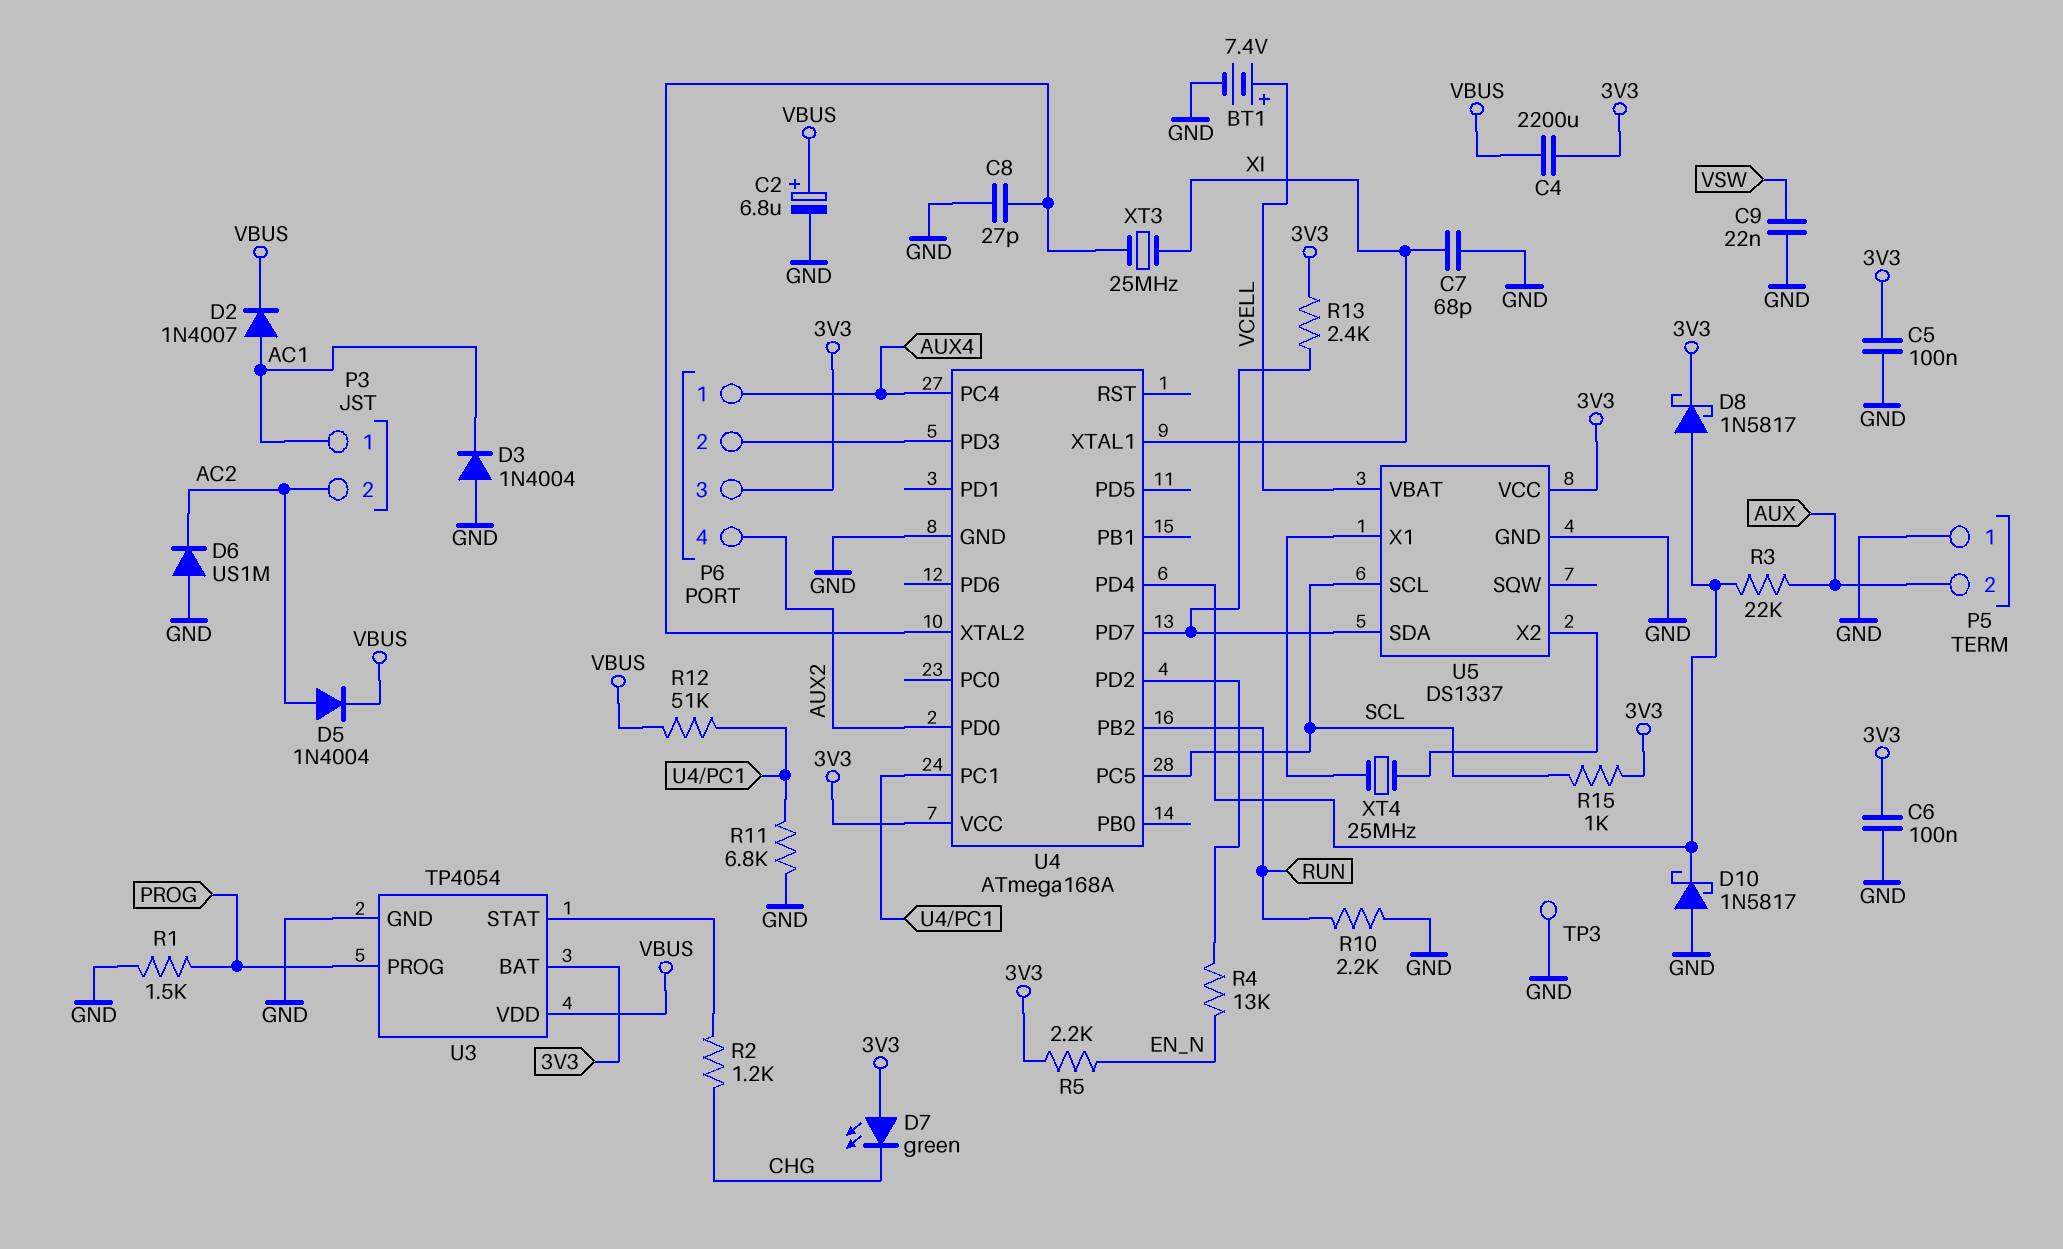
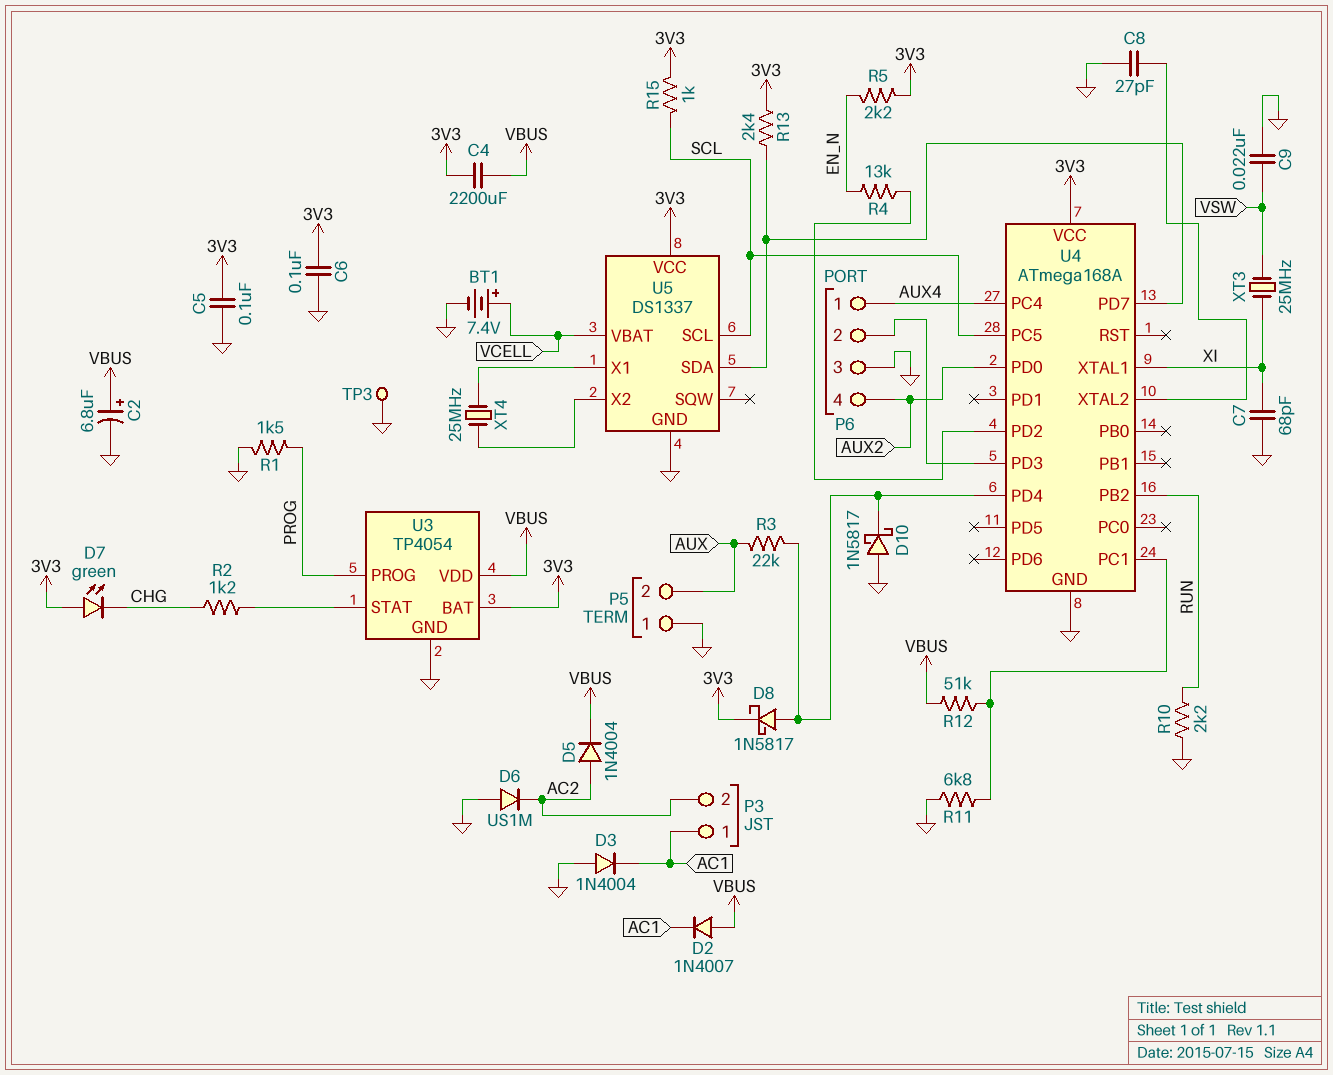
D2: diode 1N4007 (A AC1, K VBUS) -> diode 1N4007 (A VBUS, K AC1)
P6 pin 3: 3V3 -> GND
XT3: 25MHz (U4/XTAL2, XI) -> 25MHz (VSW, XI)

